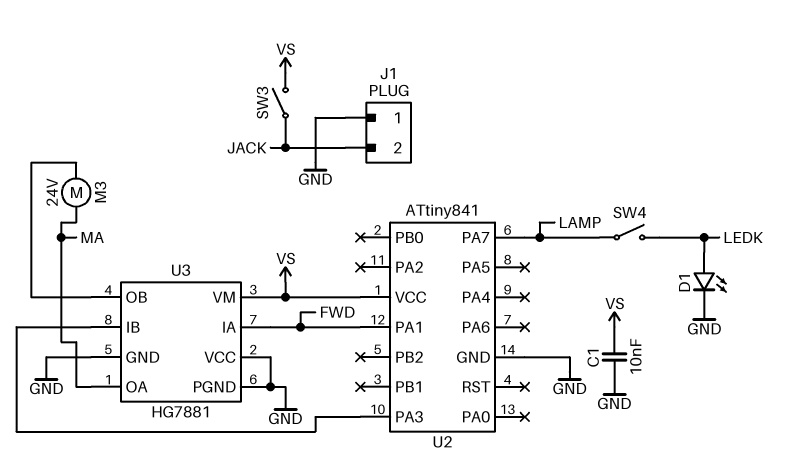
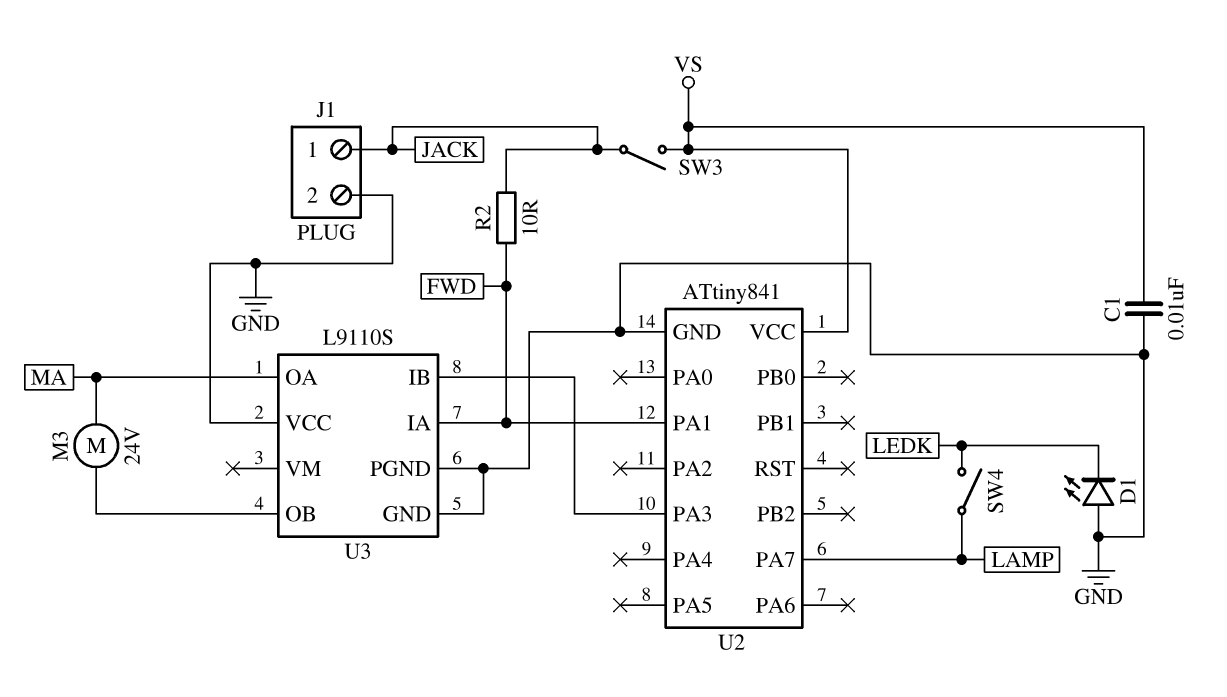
D1: LED (A LEDK, K GND) -> LED (A GND, K LEDK)
J1 pin 1: GND -> JACK
J1 pin 2: JACK -> GND
R2: none -> 10 (FWD, JACK)
U3: HG7881 -> L9110S
U3 pin VM: VS -> none

